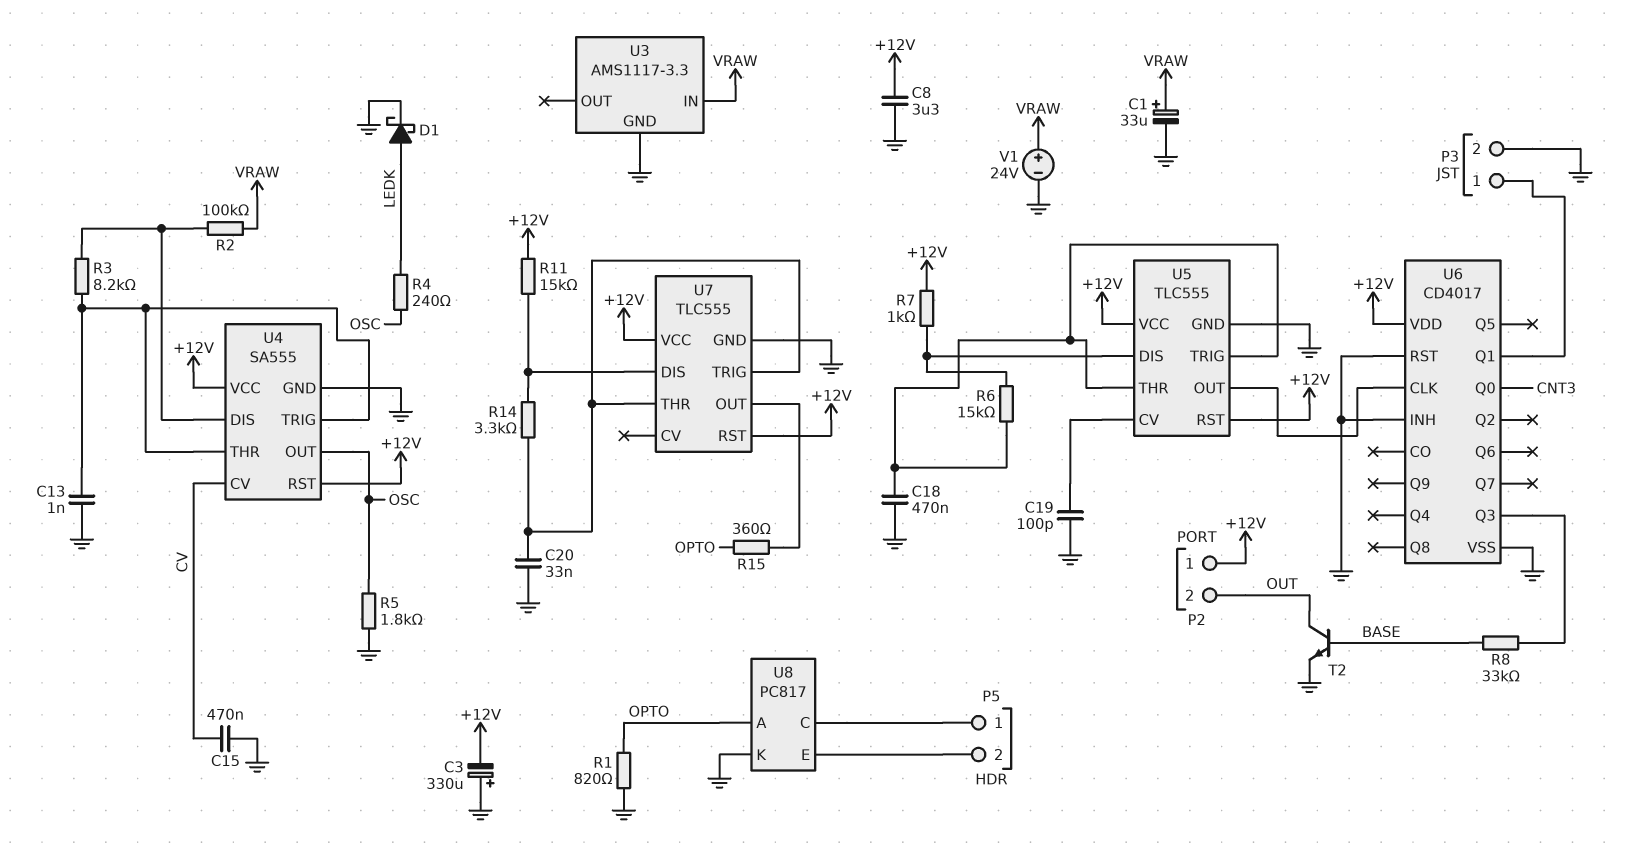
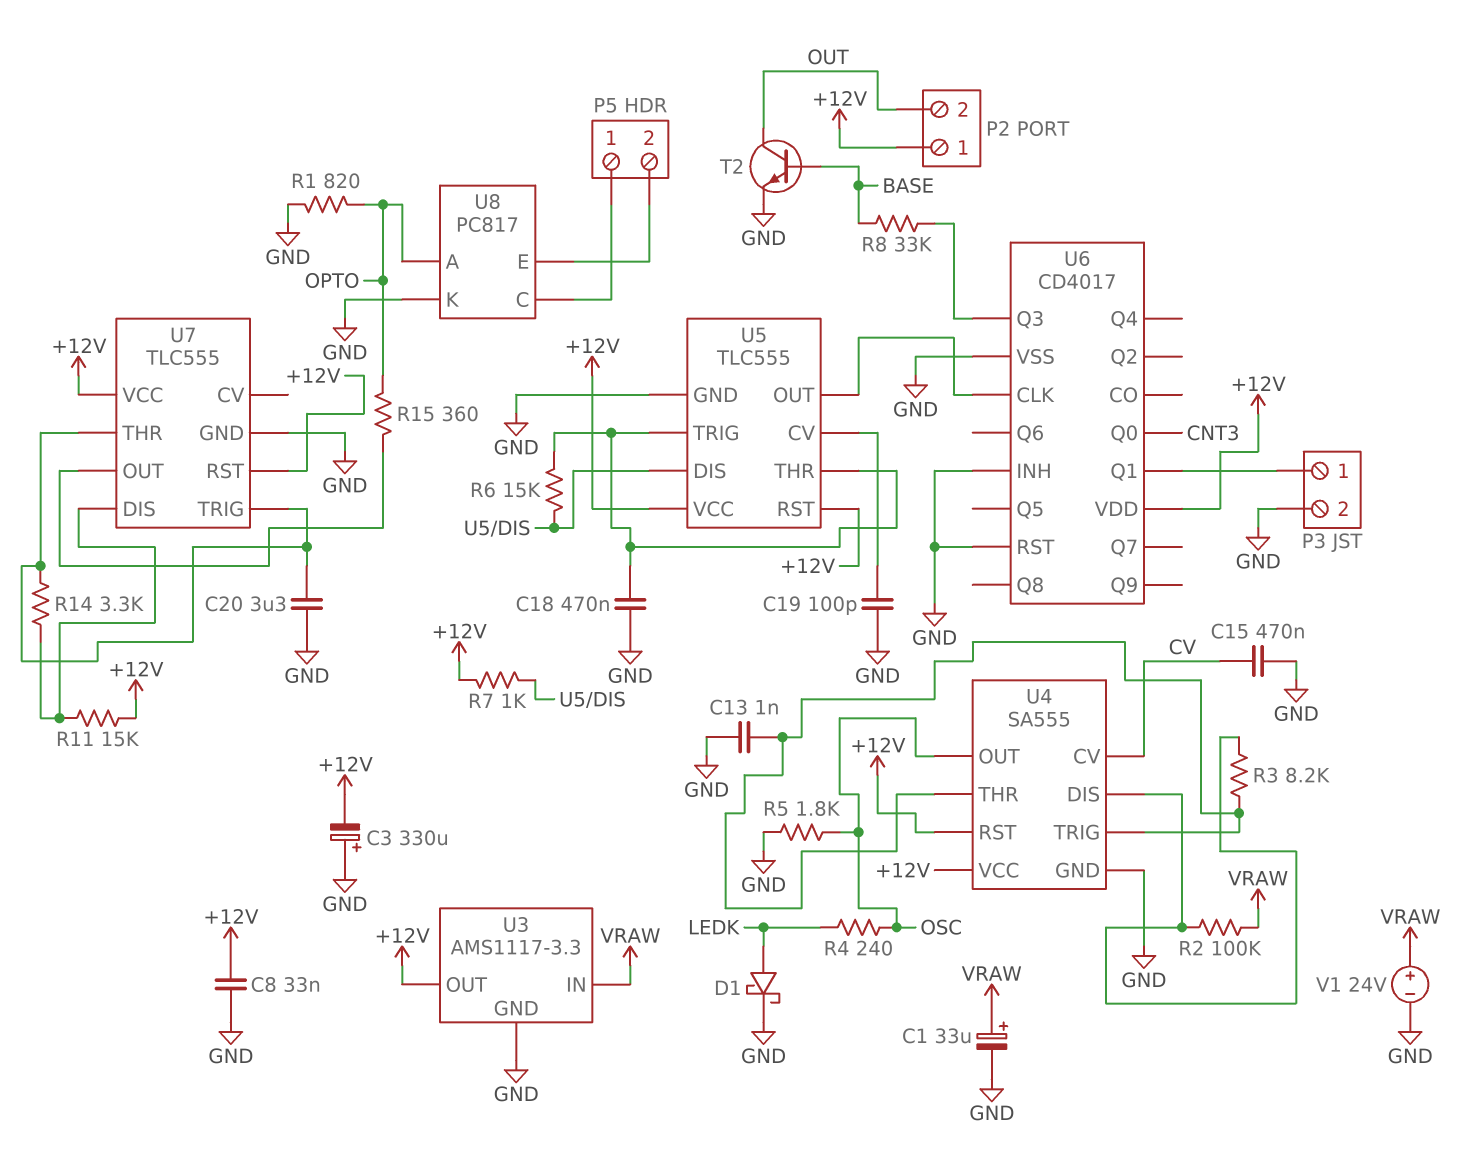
C8: 3.3uF (+12V, GND) -> 33nF (+12V, GND)
C20: 33nF (GND, U7/THR) -> 3.3uF (GND, U7/THR)
U3 pin OUT: none -> +12V

